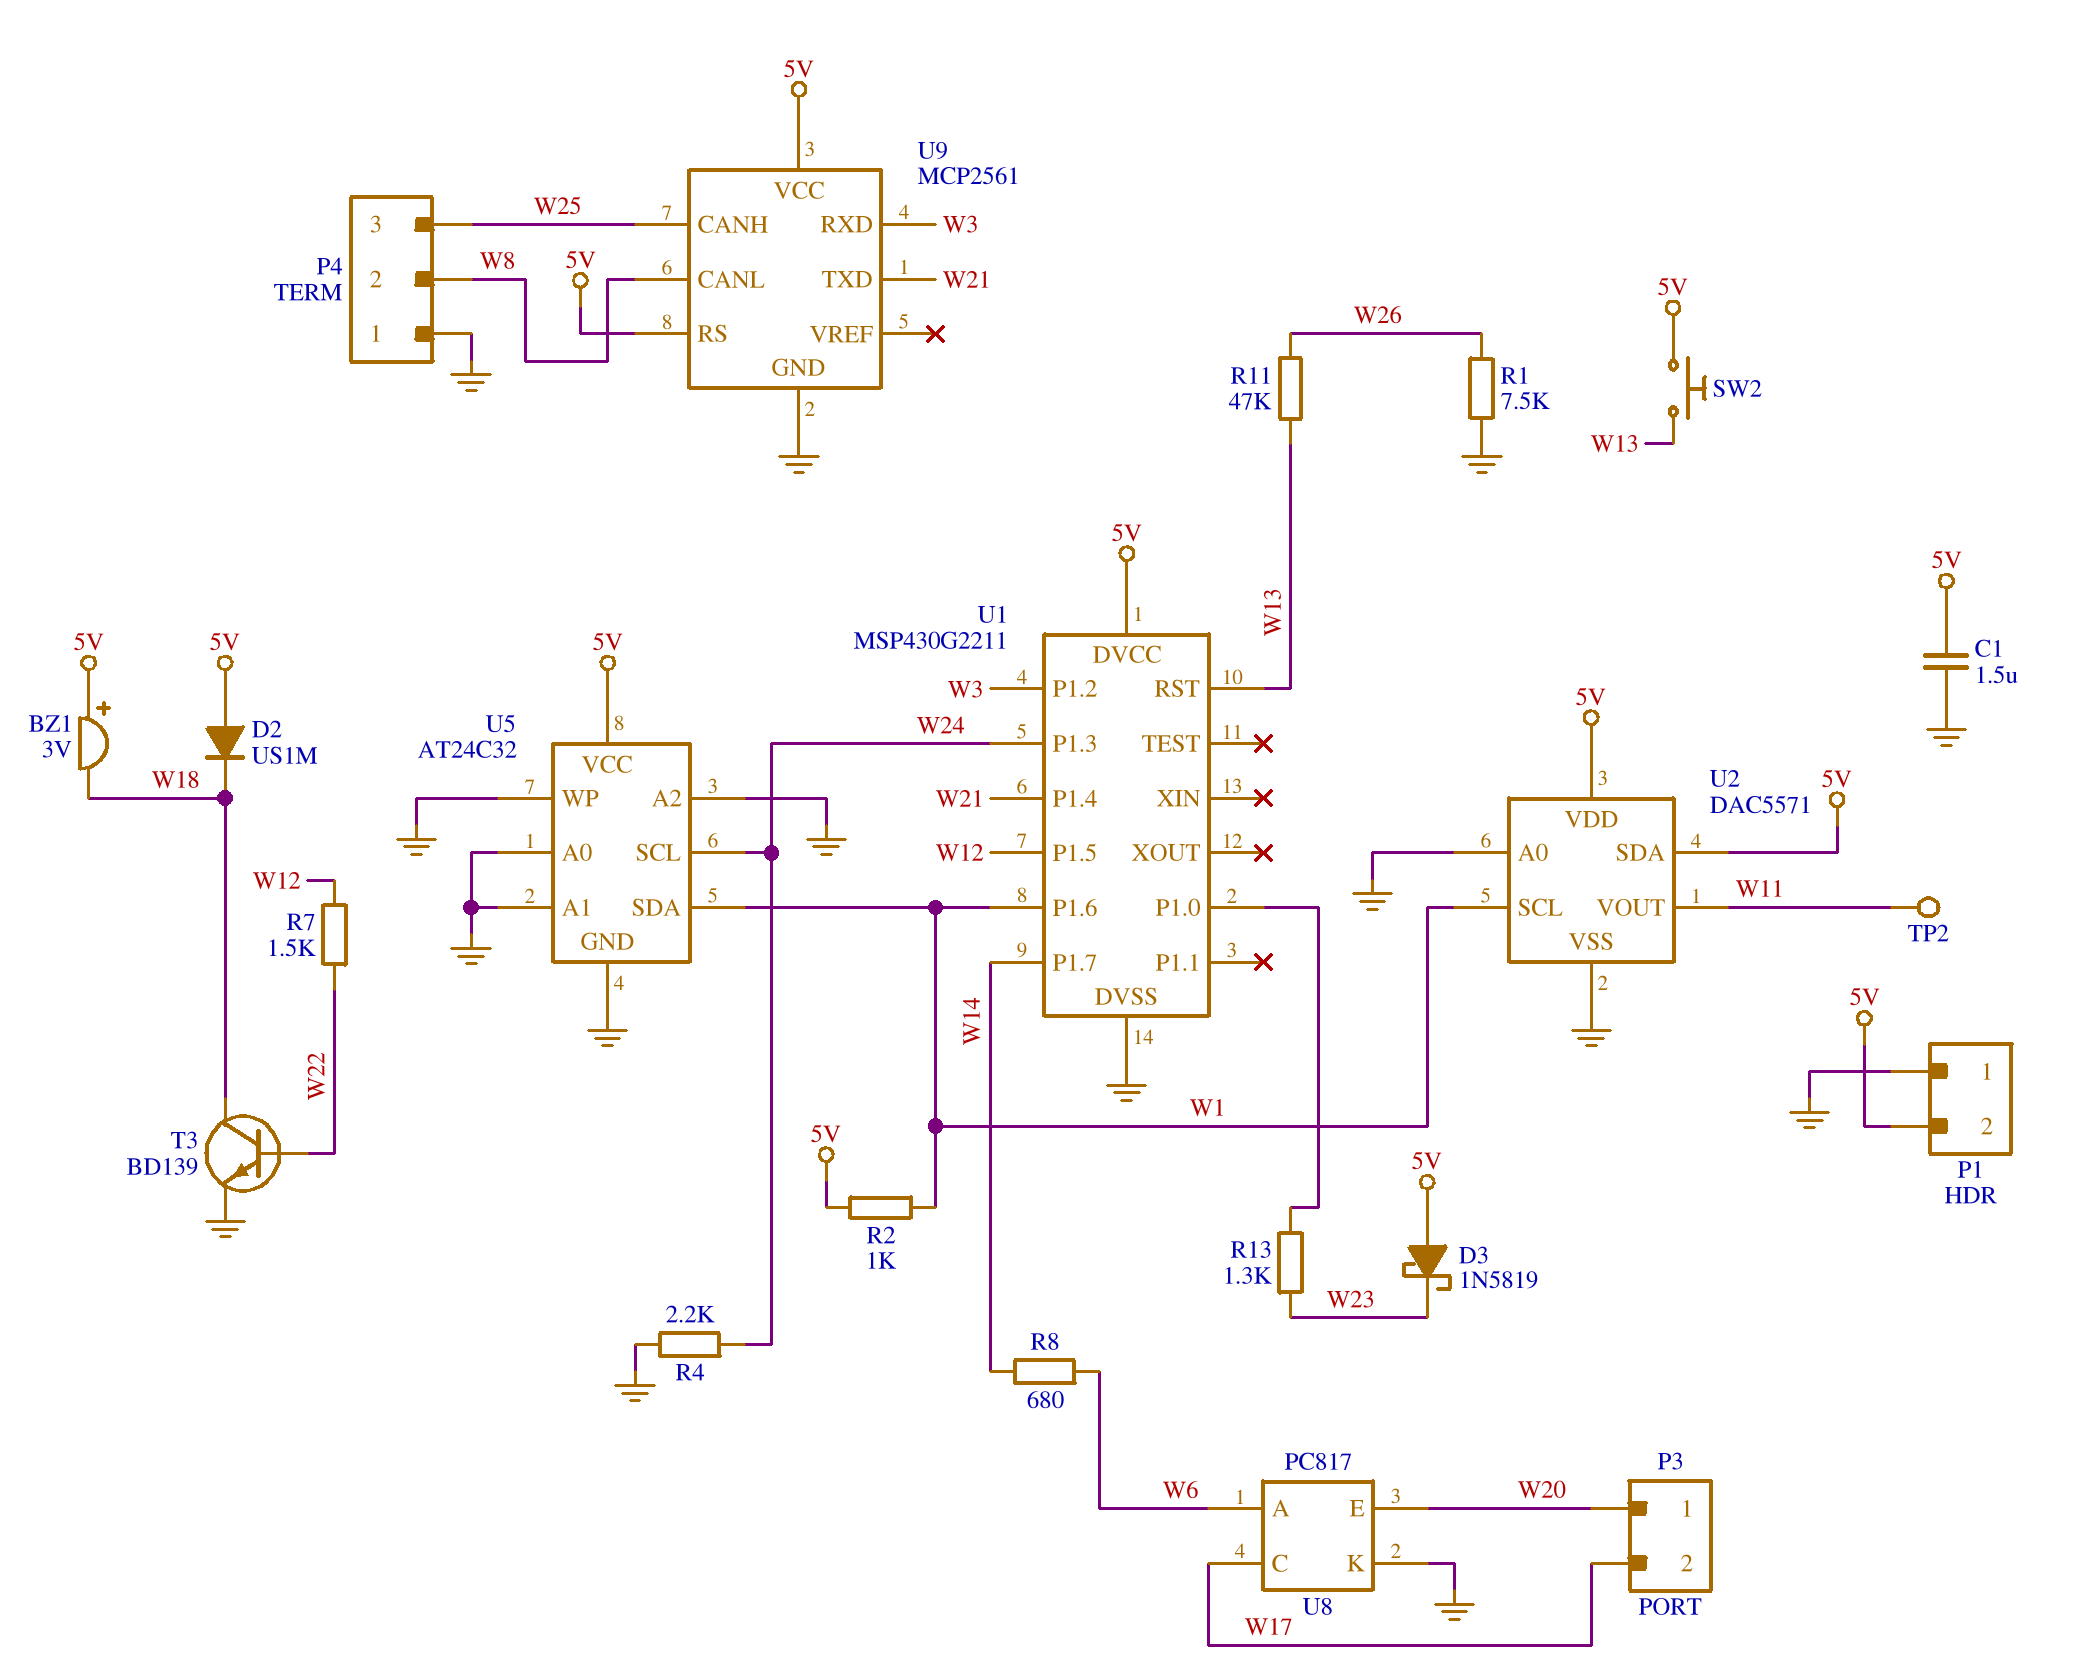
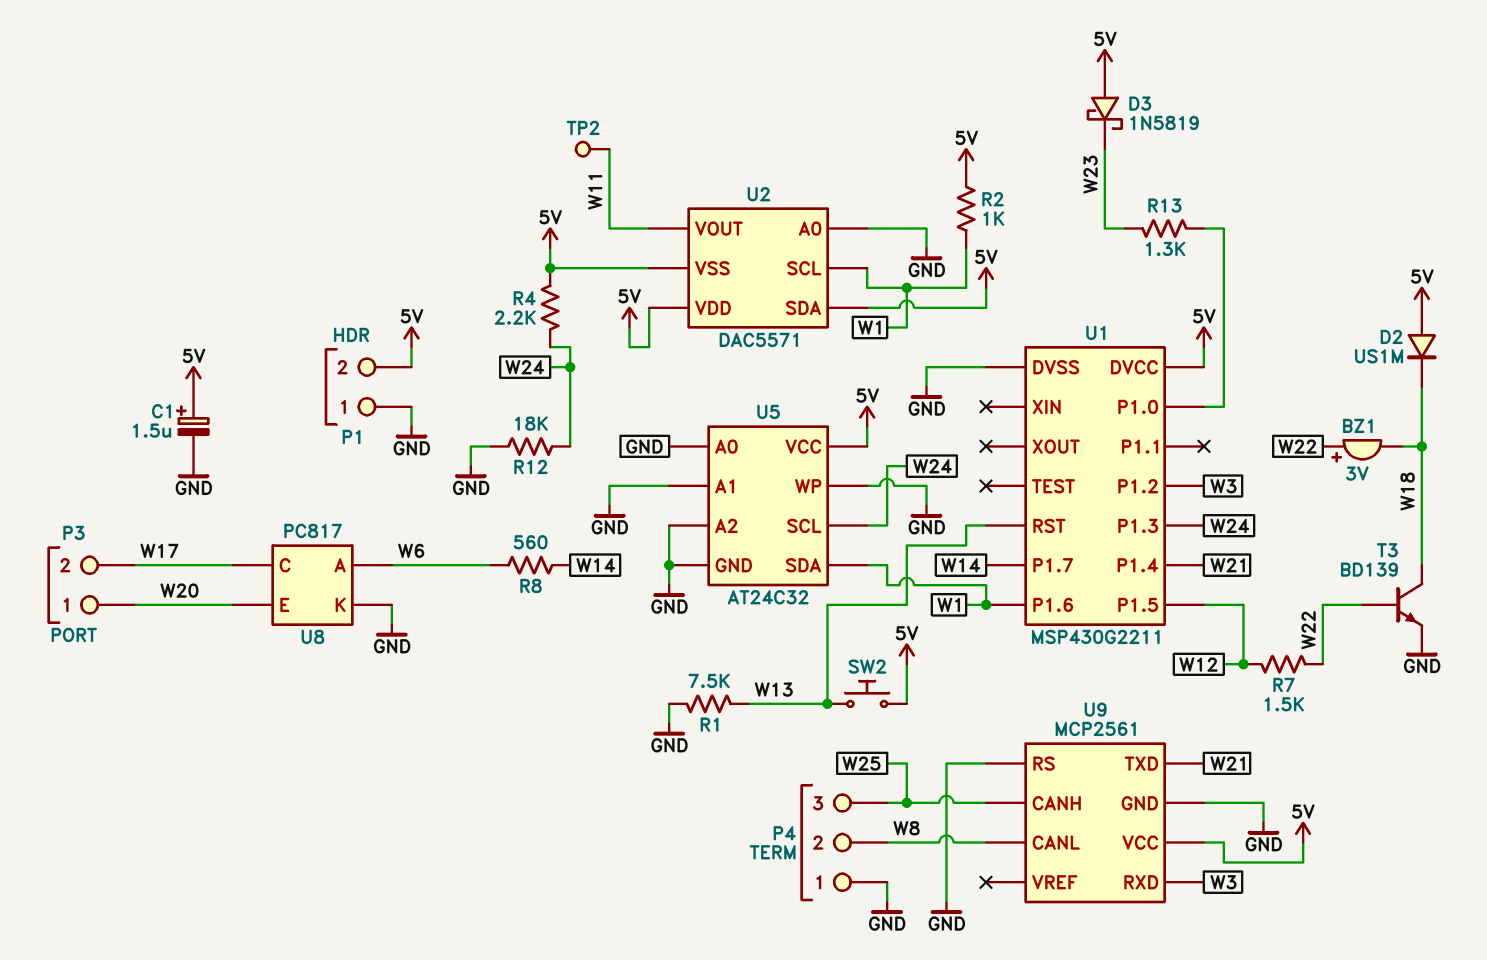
BZ1: buzzer 3V (plus 5V, minus W18) -> buzzer 3V (plus W22, minus W18)
C1: 1.5uF (5V, GND) -> 1.5uF (plus 5V, minus GND)
R1: 7.5k (GND, W26) -> 7.5k (GND, W13)
R4: 2.2k (GND, W24) -> 2.2k (5V, W24)
R8: 680 (W6, W14) -> 560 (W6, W14)
R11: 47k (W13, W26) -> none
R12: none -> 18k (GND, W24)
U2 pin VSS: GND -> 5V
U9 pin RS: 5V -> GND

